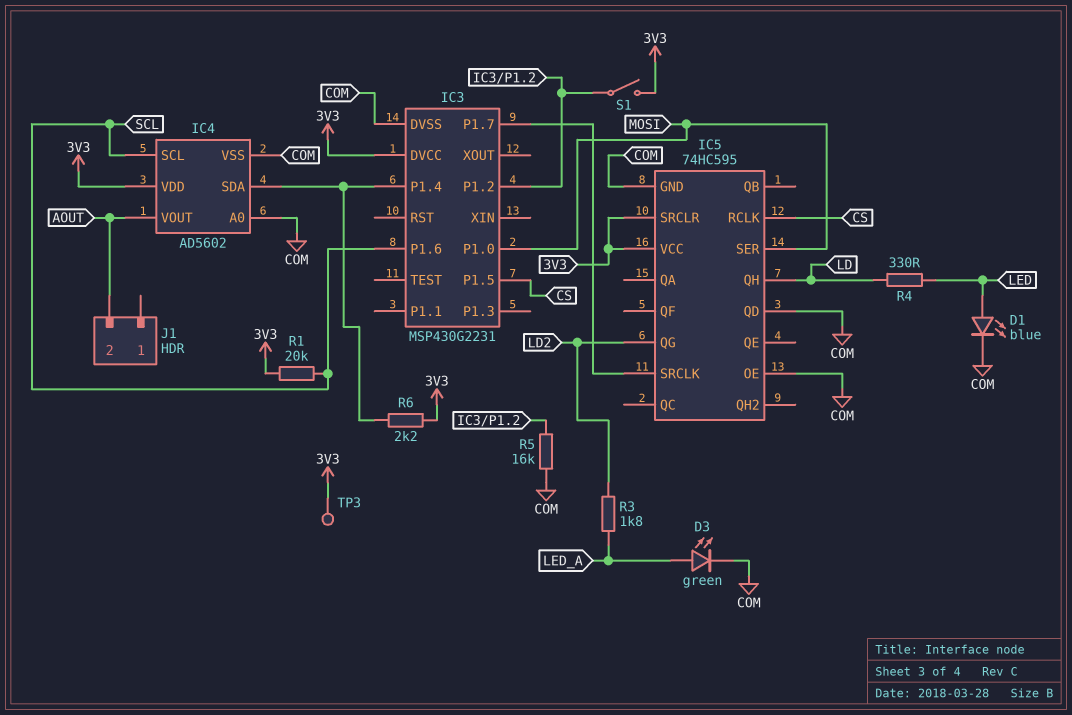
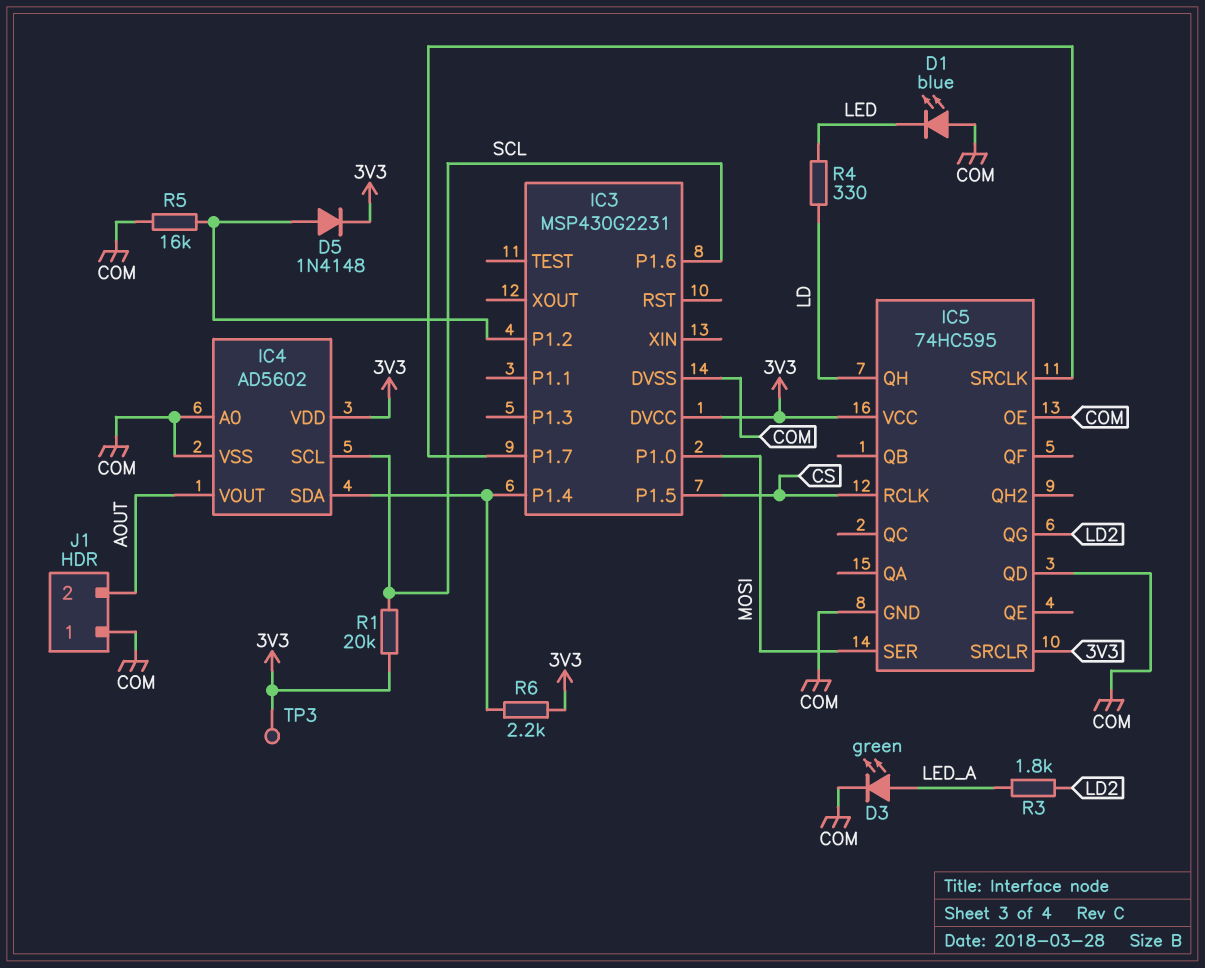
D1: LED blue (A LED, K COM) -> LED blue (A COM, K LED)
D5: none -> diode 1N4148 (A IC3/P1.2, K 3V3)
J1 pin 1: none -> COM
S1: switch (3V3, IC3/P1.2) -> none

